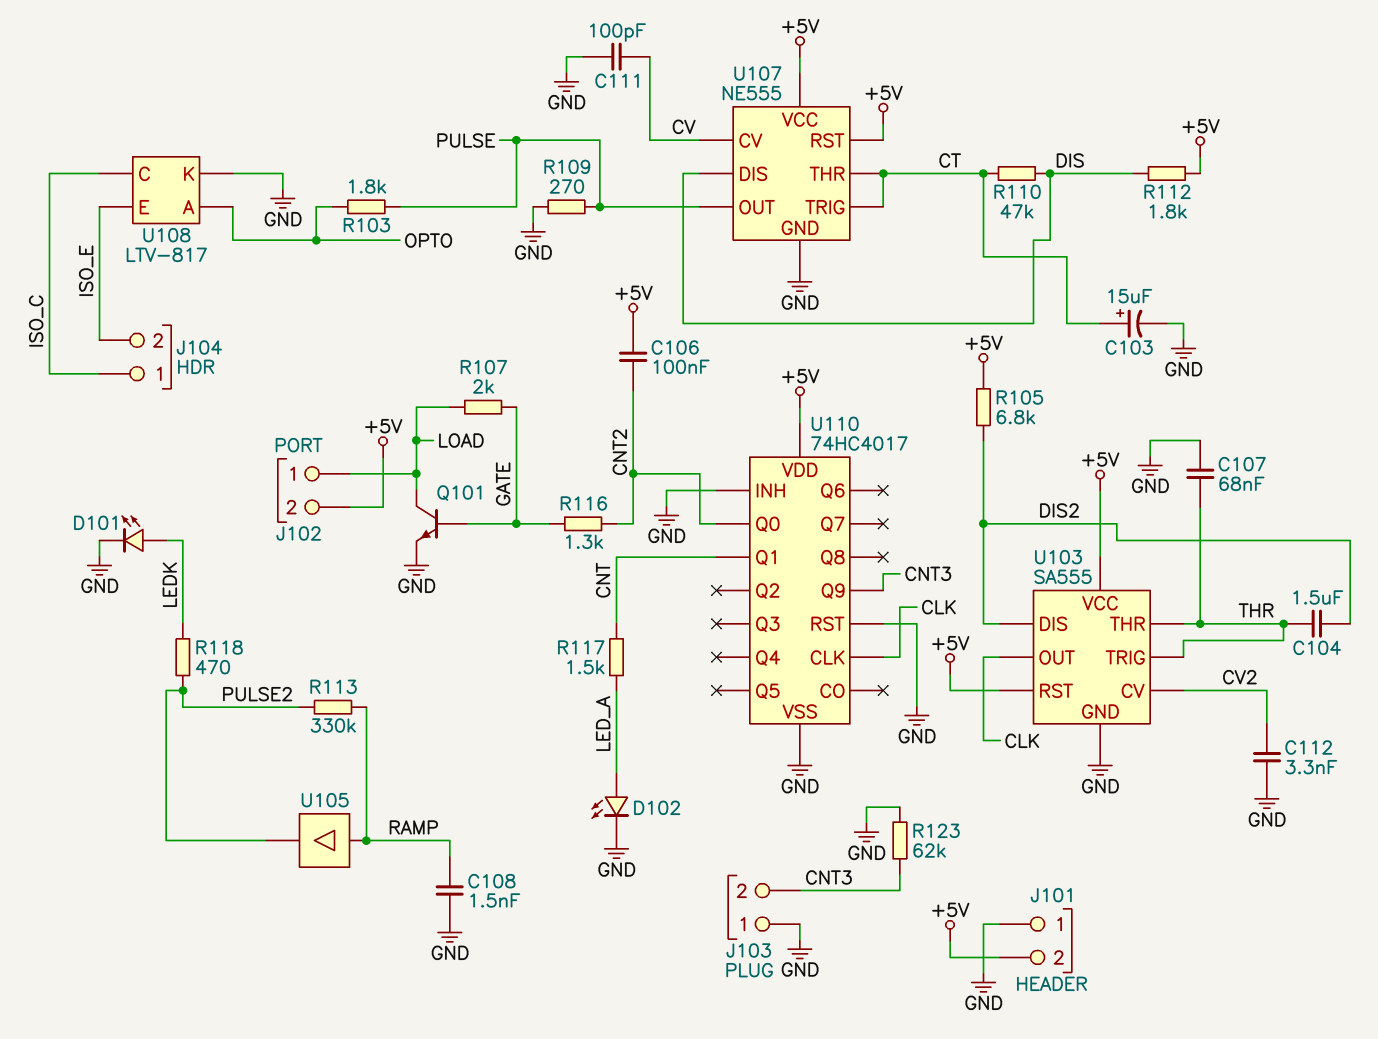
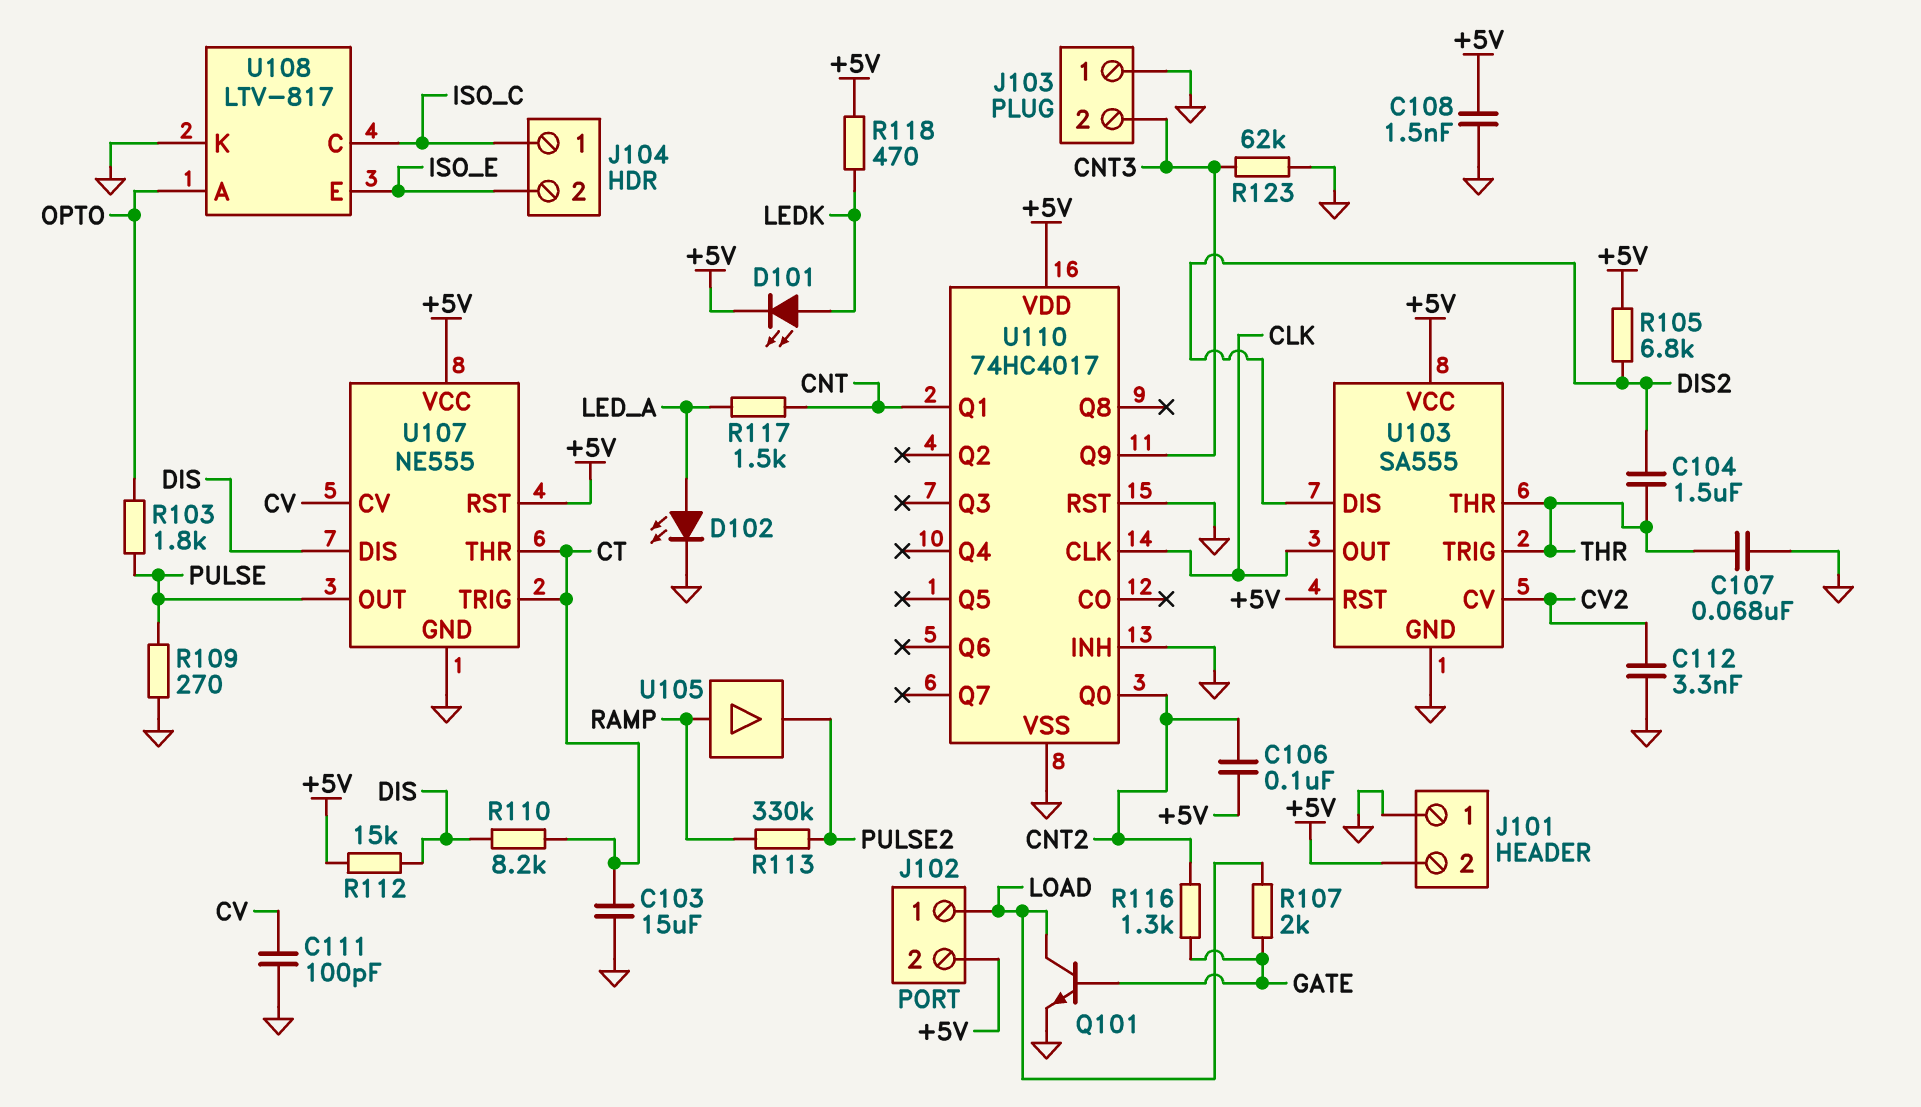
C103: 15uF (plus CT, minus GND) -> 15uF (CT, GND)
C108: 1.5nF (GND, RAMP) -> 1.5nF (+5V, GND)
D101: LED (A LEDK, K GND) -> LED (A LEDK, K +5V)
R110: 47k (CT, DIS) -> 8.2k (CT, DIS)
R112: 1.8k (+5V, DIS) -> 15k (+5V, DIS)
R118: 470 (LEDK, PULSE2) -> 470 (+5V, LEDK)

